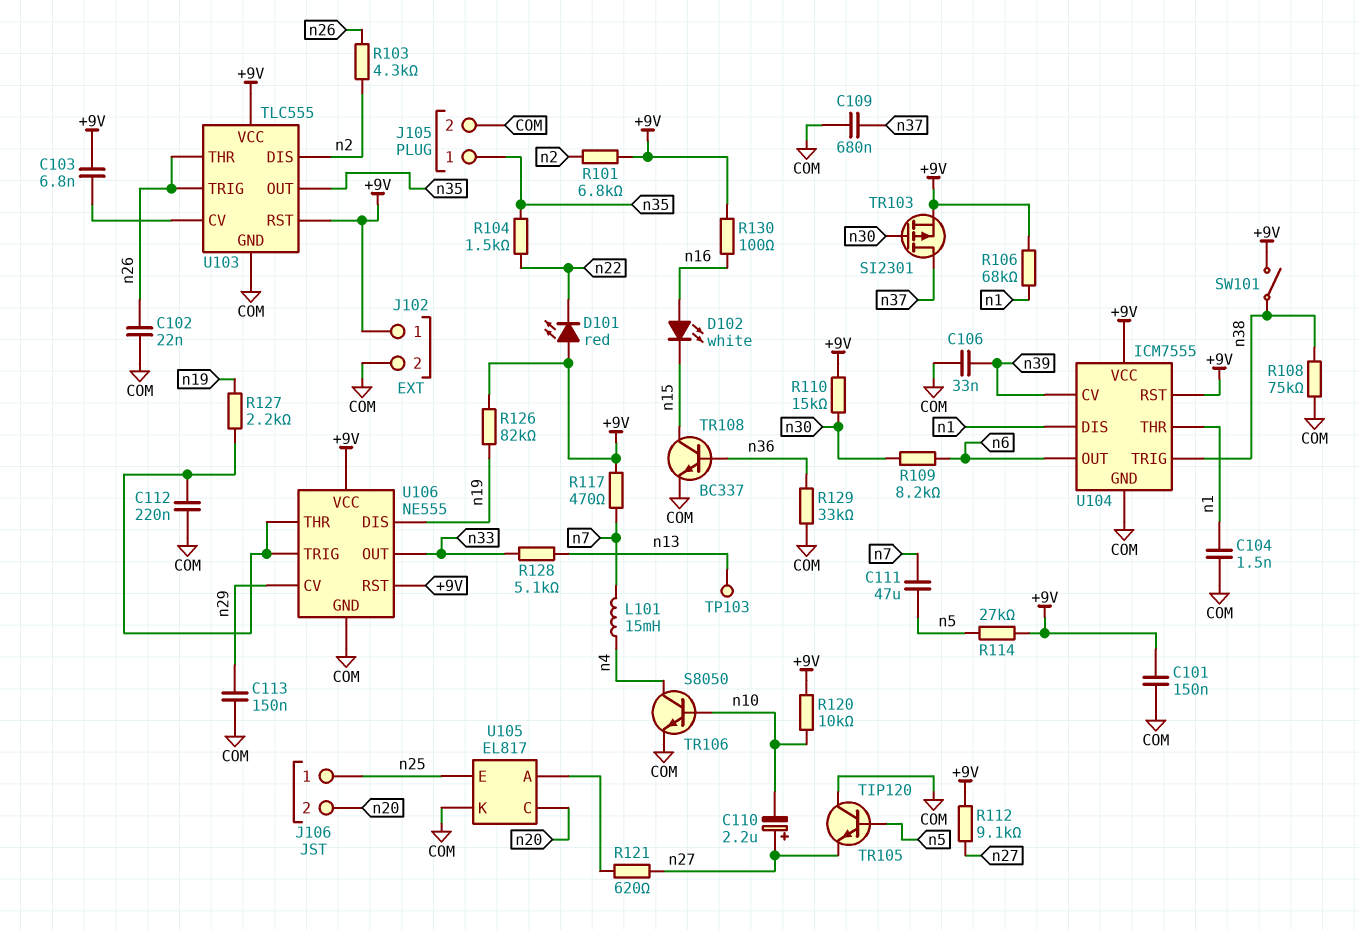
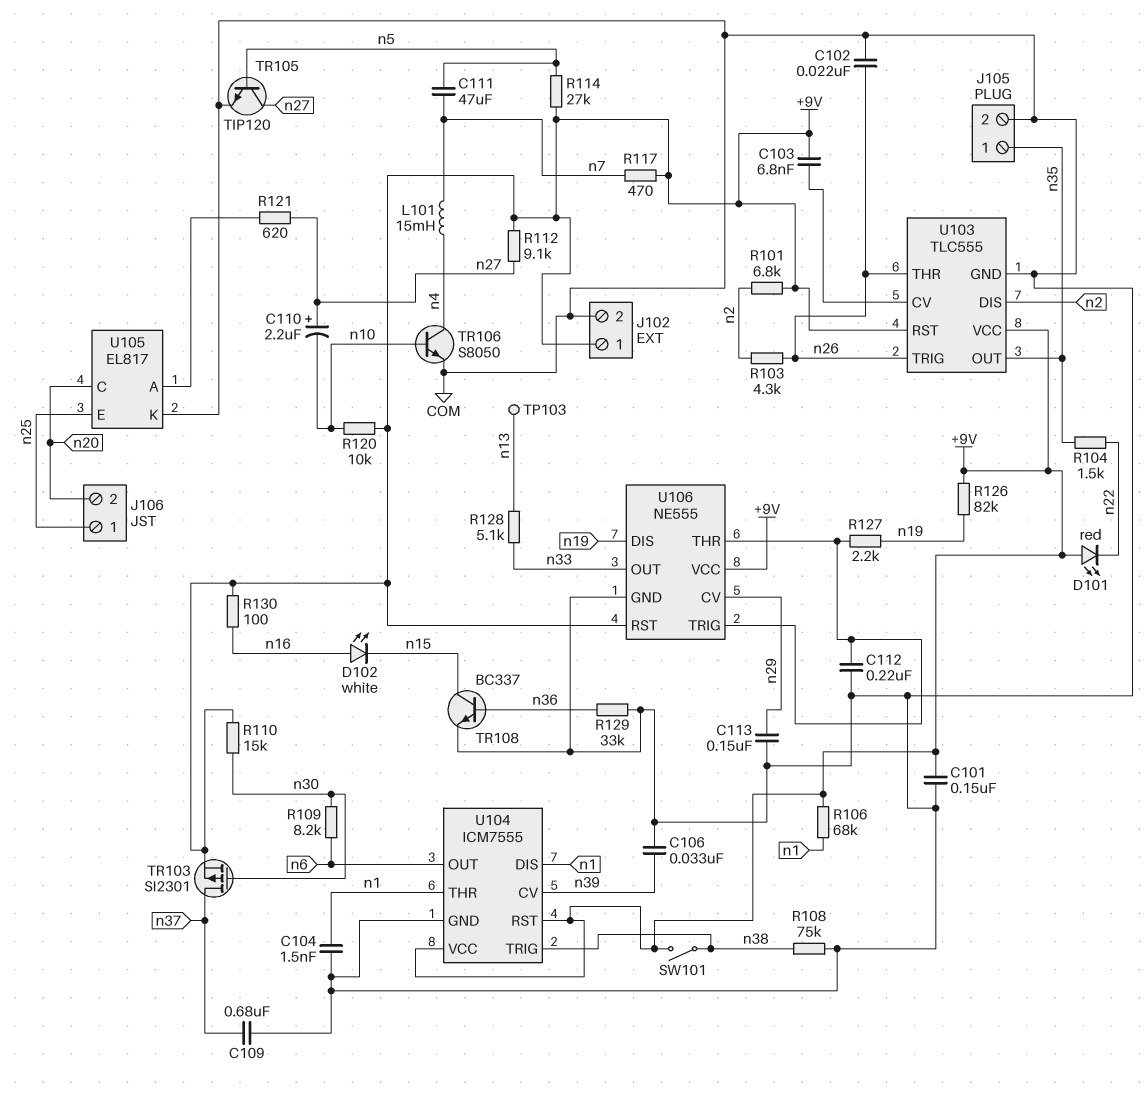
TR105: NPN TIP120 (B n5, C COM, E n27) -> NPN TIP120 (B n5, C n27, E COM)

